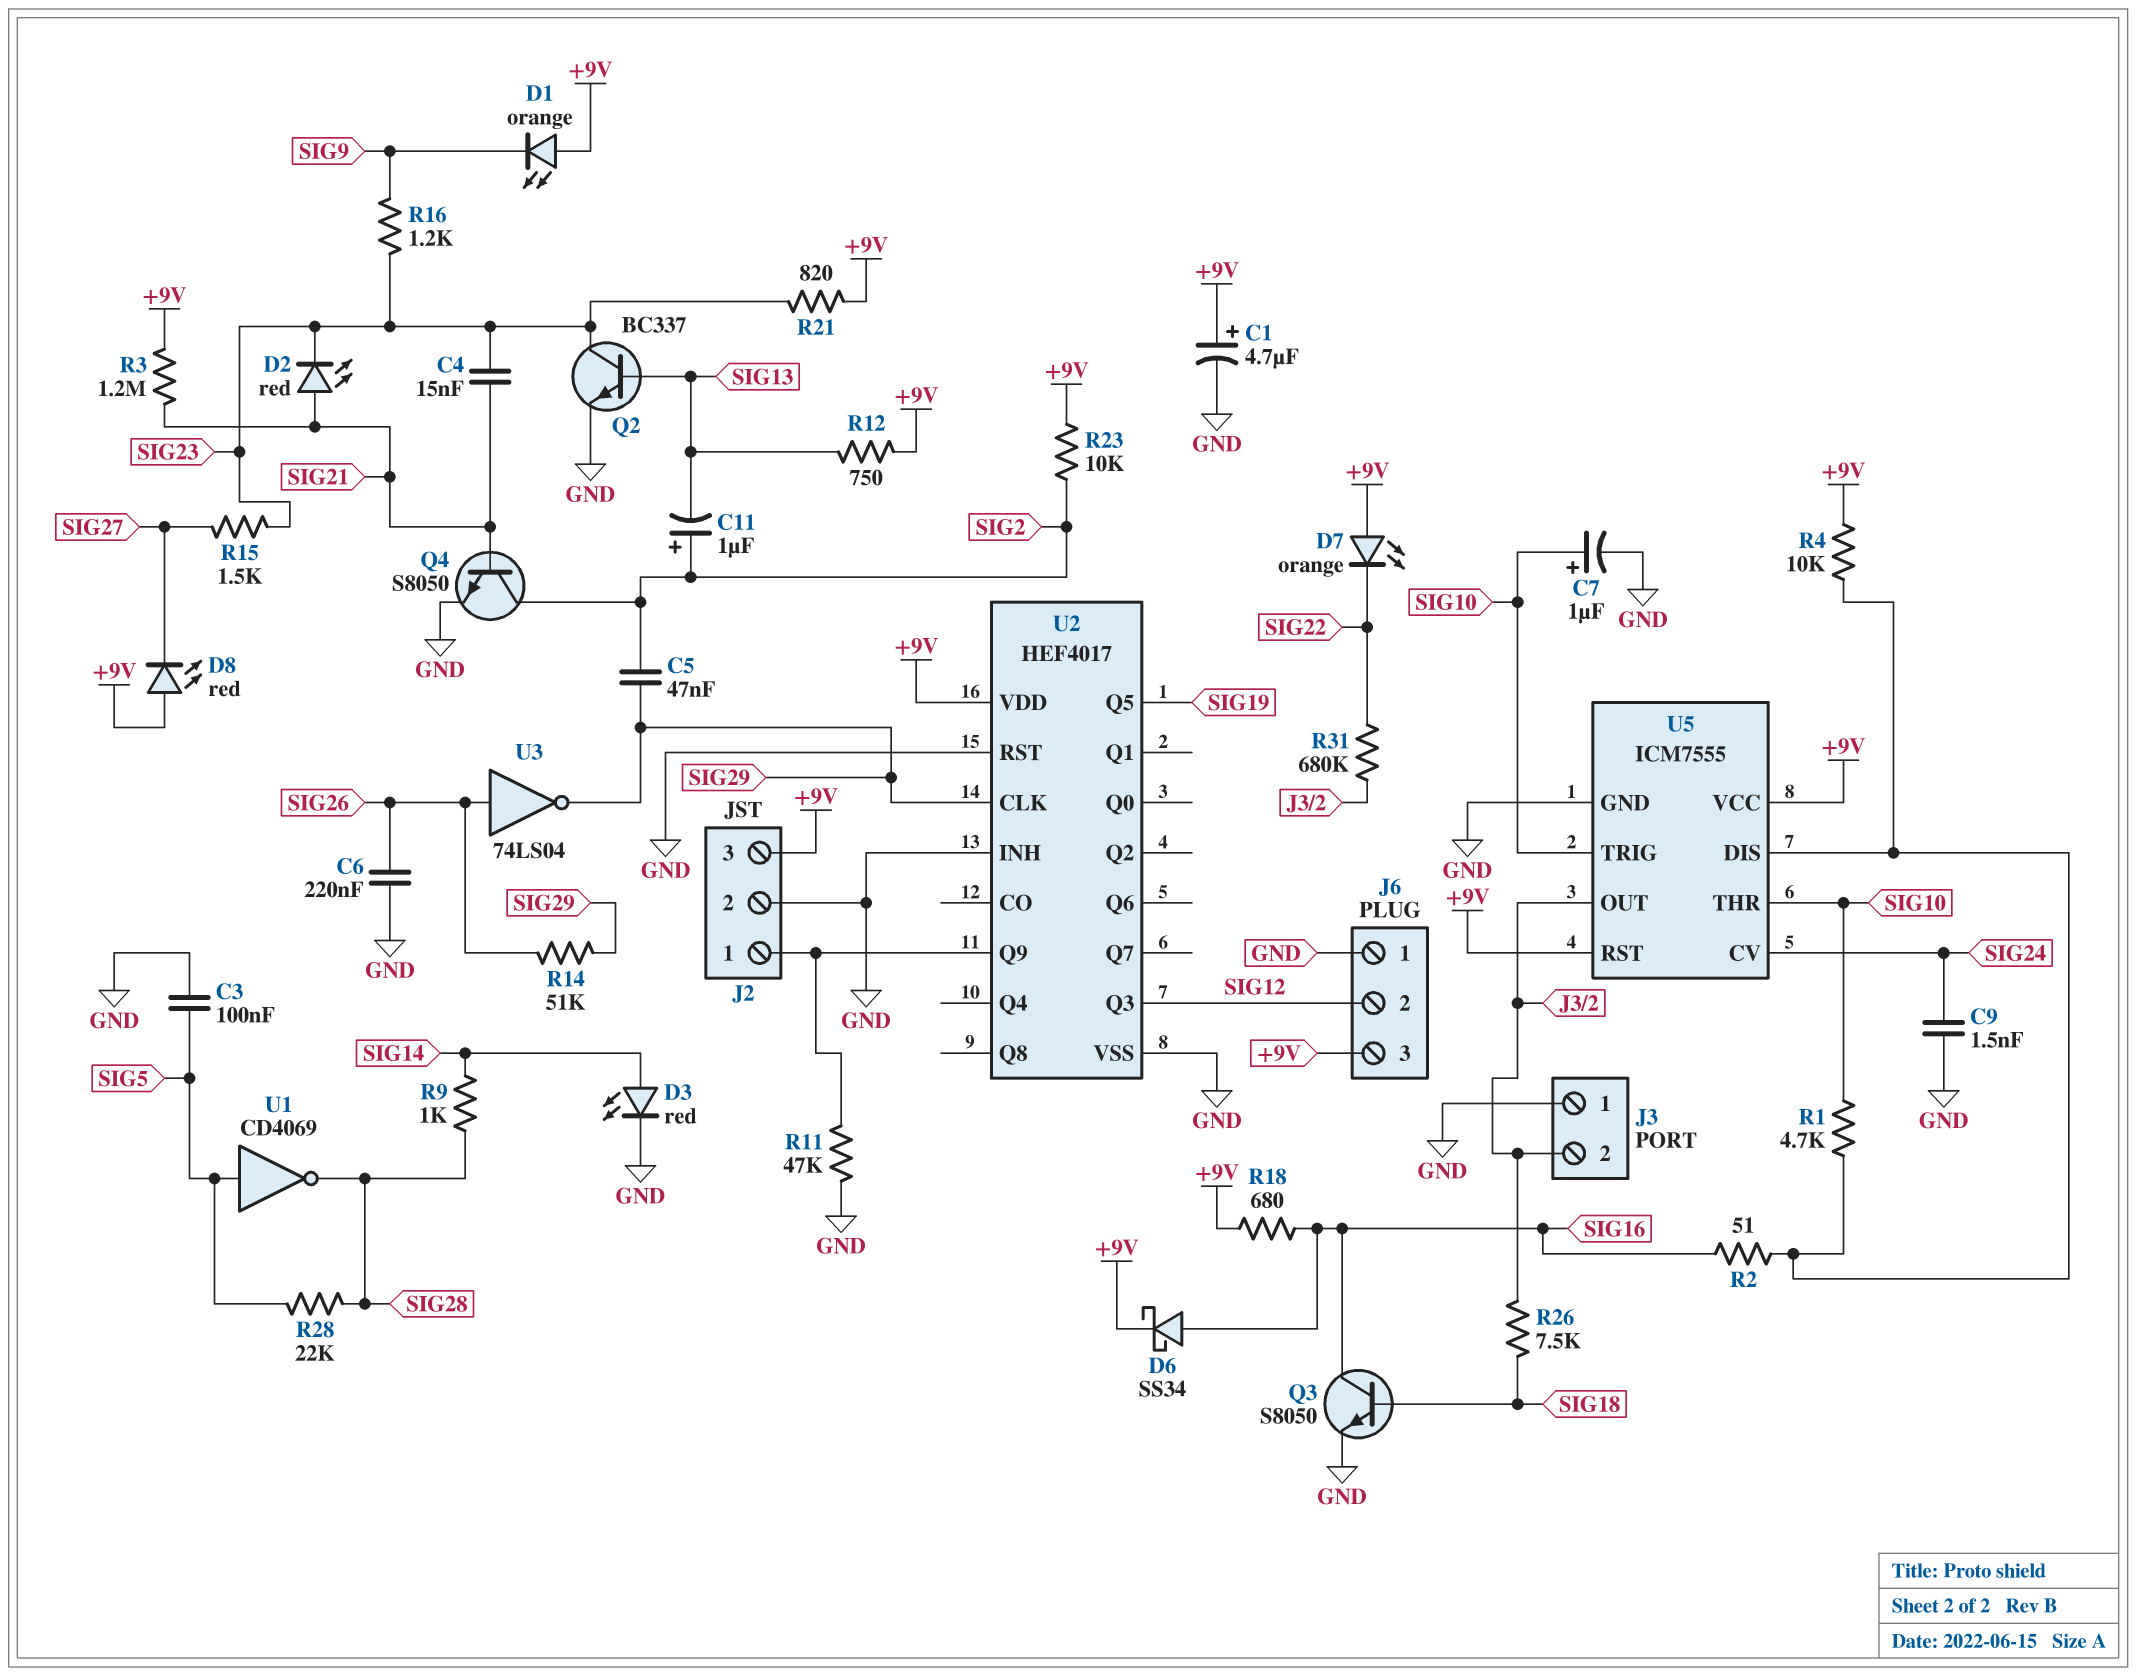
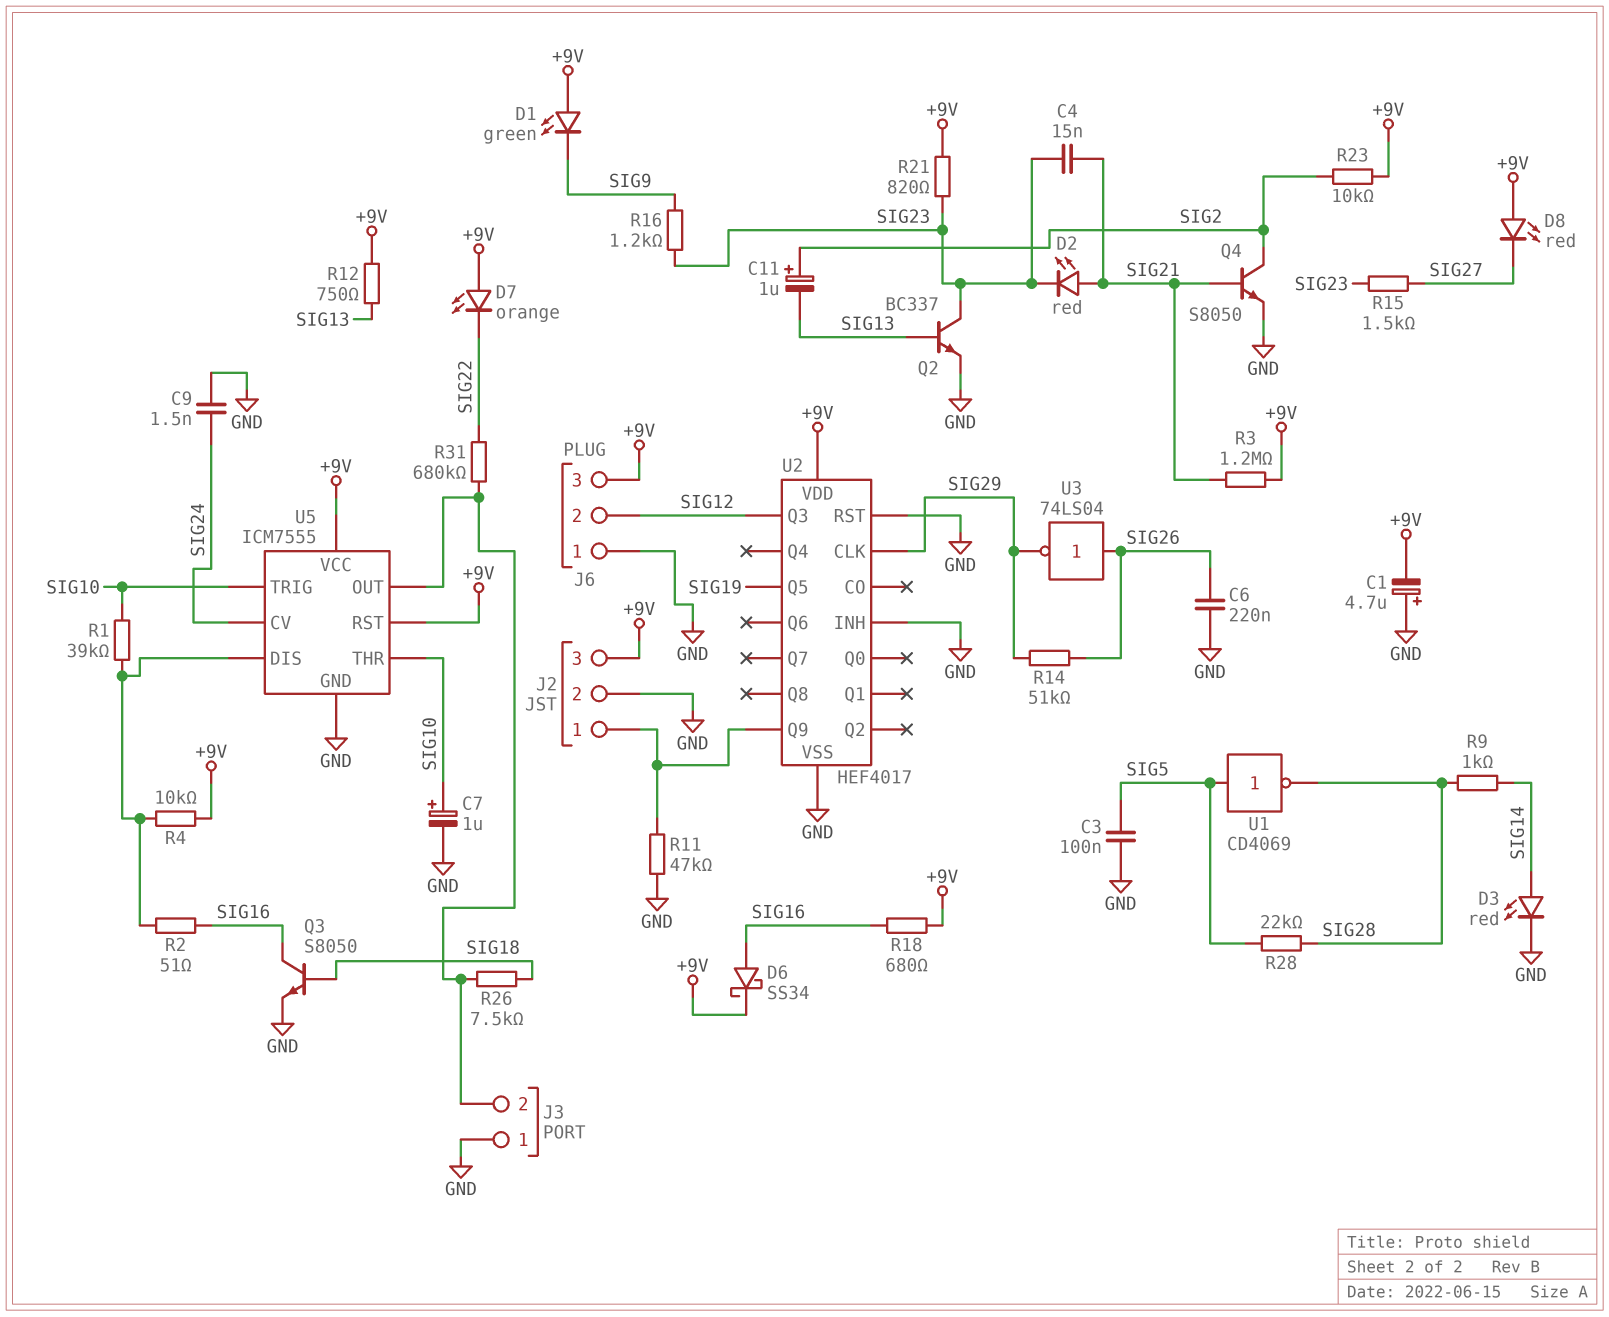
C1: 4.7uF (plus +9V, minus GND) -> 4.7uF (plus GND, minus +9V)
C5: 47nF (SIG2, SIG29) -> none
D1: LED orange (A +9V, K SIG9) -> LED green (A +9V, K SIG9)
R1: 4.7k (SIG10, U5/DIS) -> 39k (SIG10, U5/DIS)

